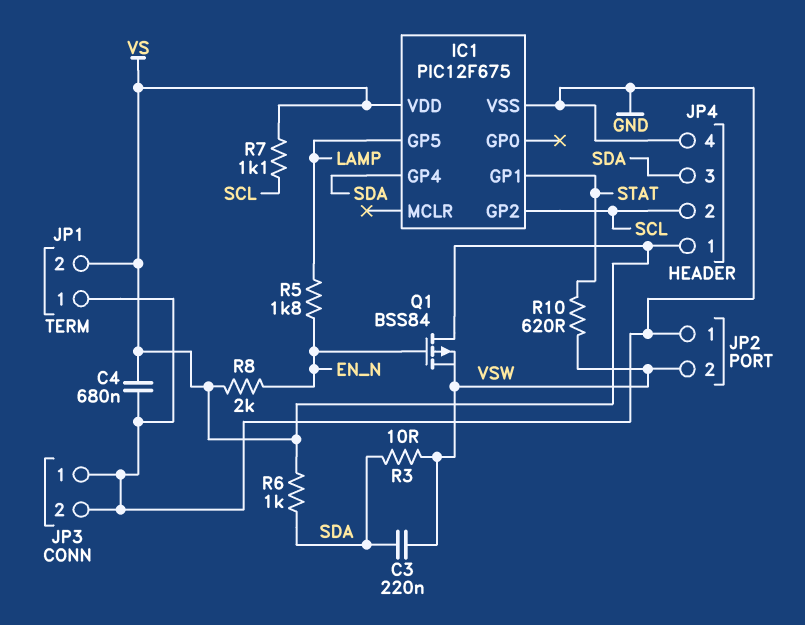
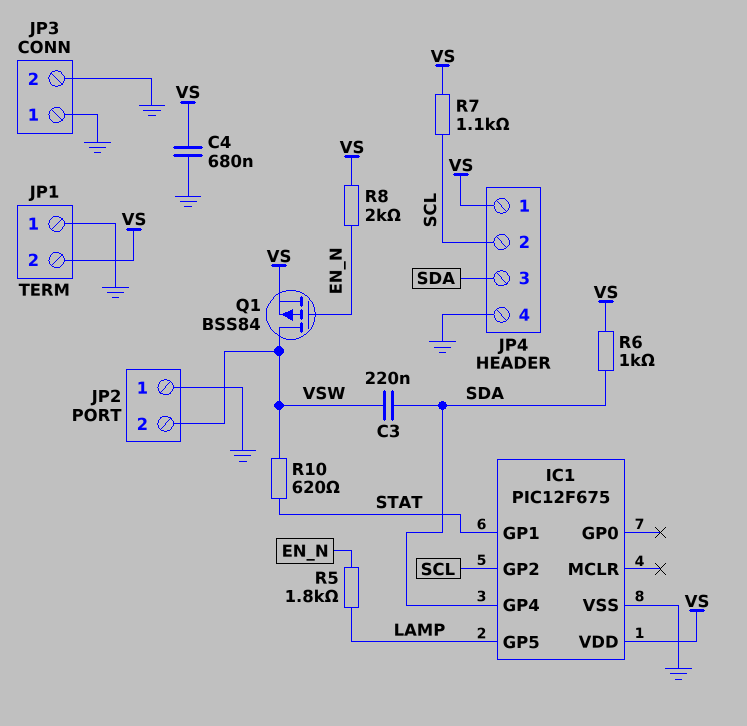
Q1: PMOS BSS84 (G EN_N, D VS, S VSW) -> PMOS BSS84 (G EN_N, D VSW, S VS)
R3: 10 (SDA, VSW) -> none

